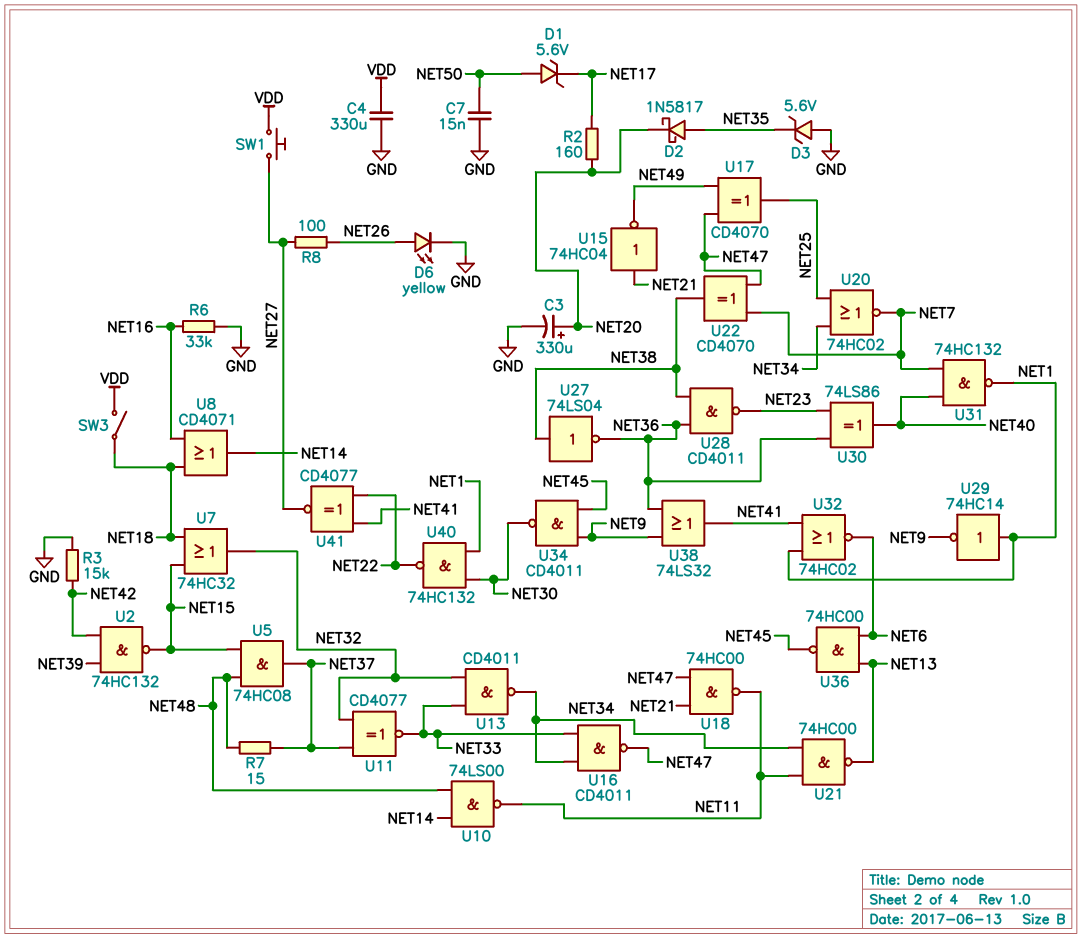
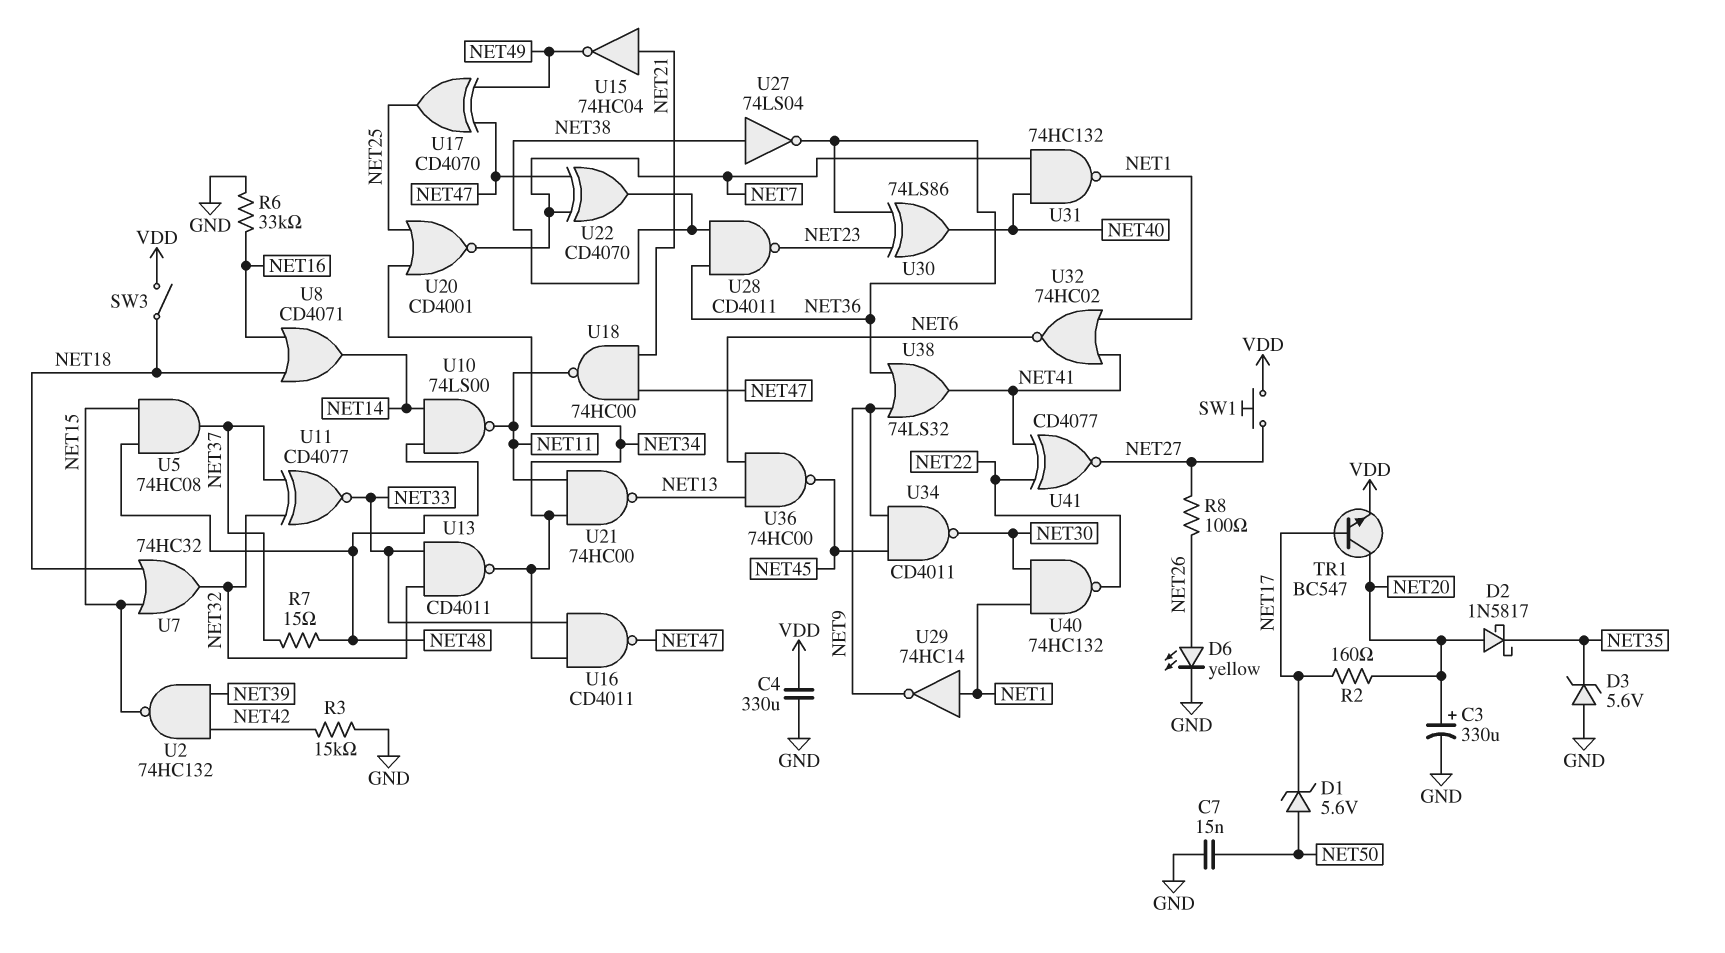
D2: schottky 1N5817 (A NET35, K NET20) -> schottky 1N5817 (A NET20, K NET35)
TR1: none -> NPN BC547 (B NET17, C NET20, E VDD)
U20: NOR 74HC02 (in NET25, in NET34, out NET7) -> NOR CD4001 (in NET25, in NET34, out NET7)

